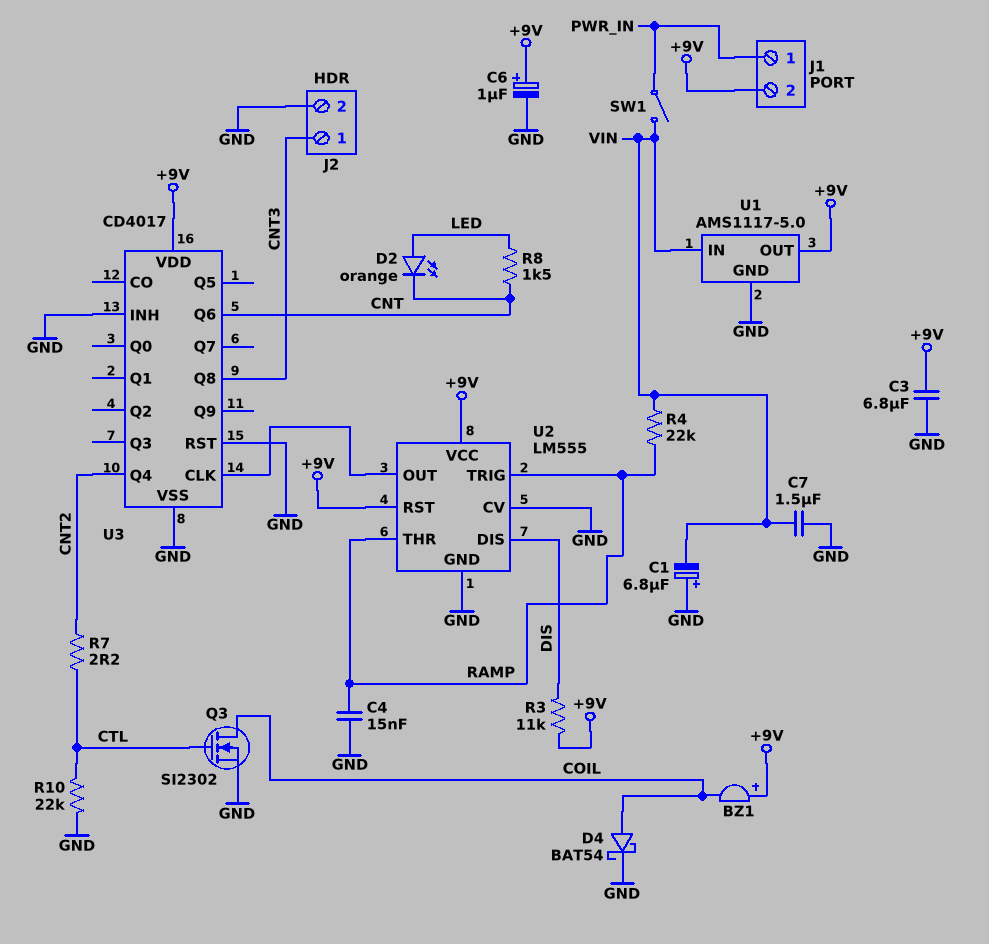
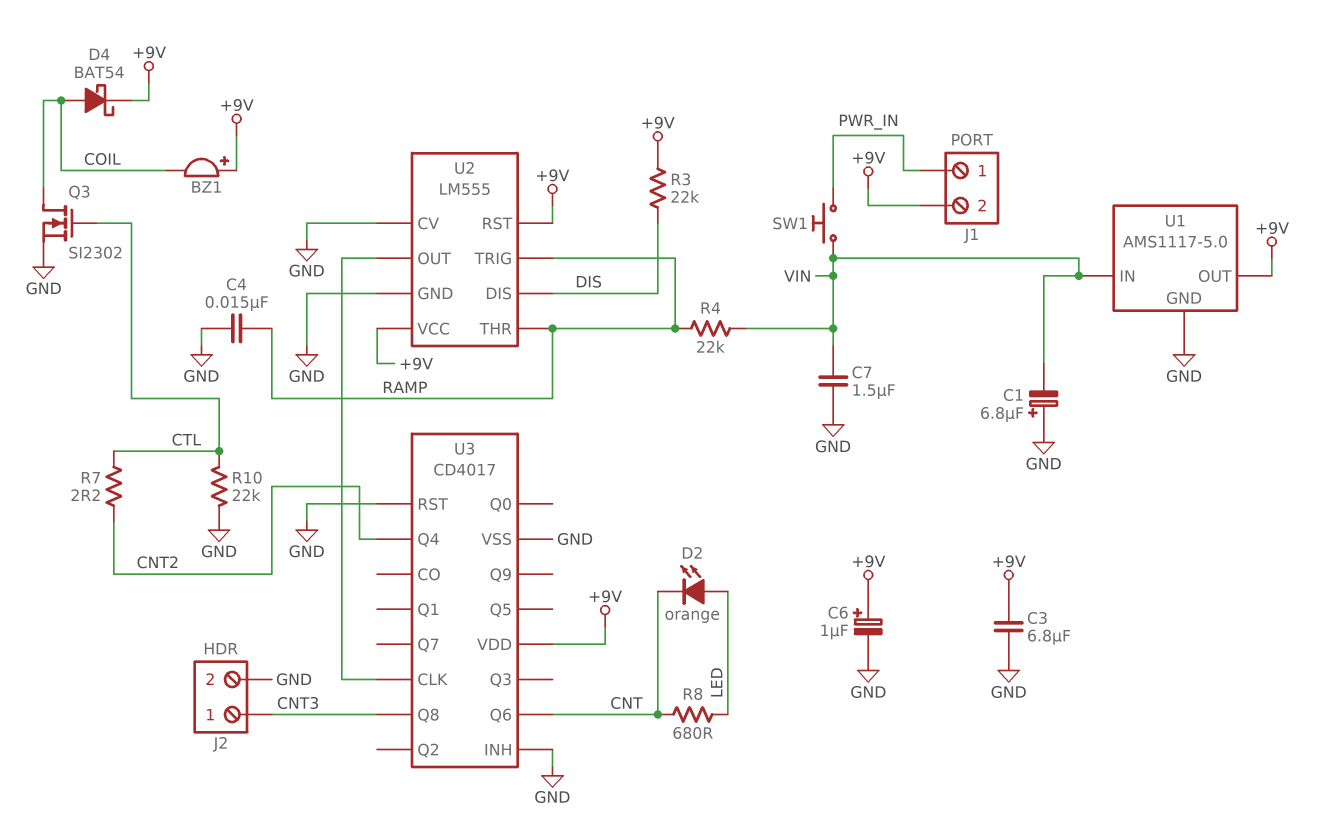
D4: schottky BAT54 (A COIL, K GND) -> schottky BAT54 (A COIL, K +9V)
R3: 11k (+9V, DIS) -> 22k (+9V, DIS)
R8: 1.5k (CNT, LED) -> 680 (CNT, LED)
SW1: switch (PWR_IN, VIN) -> button (PWR_IN, VIN)

